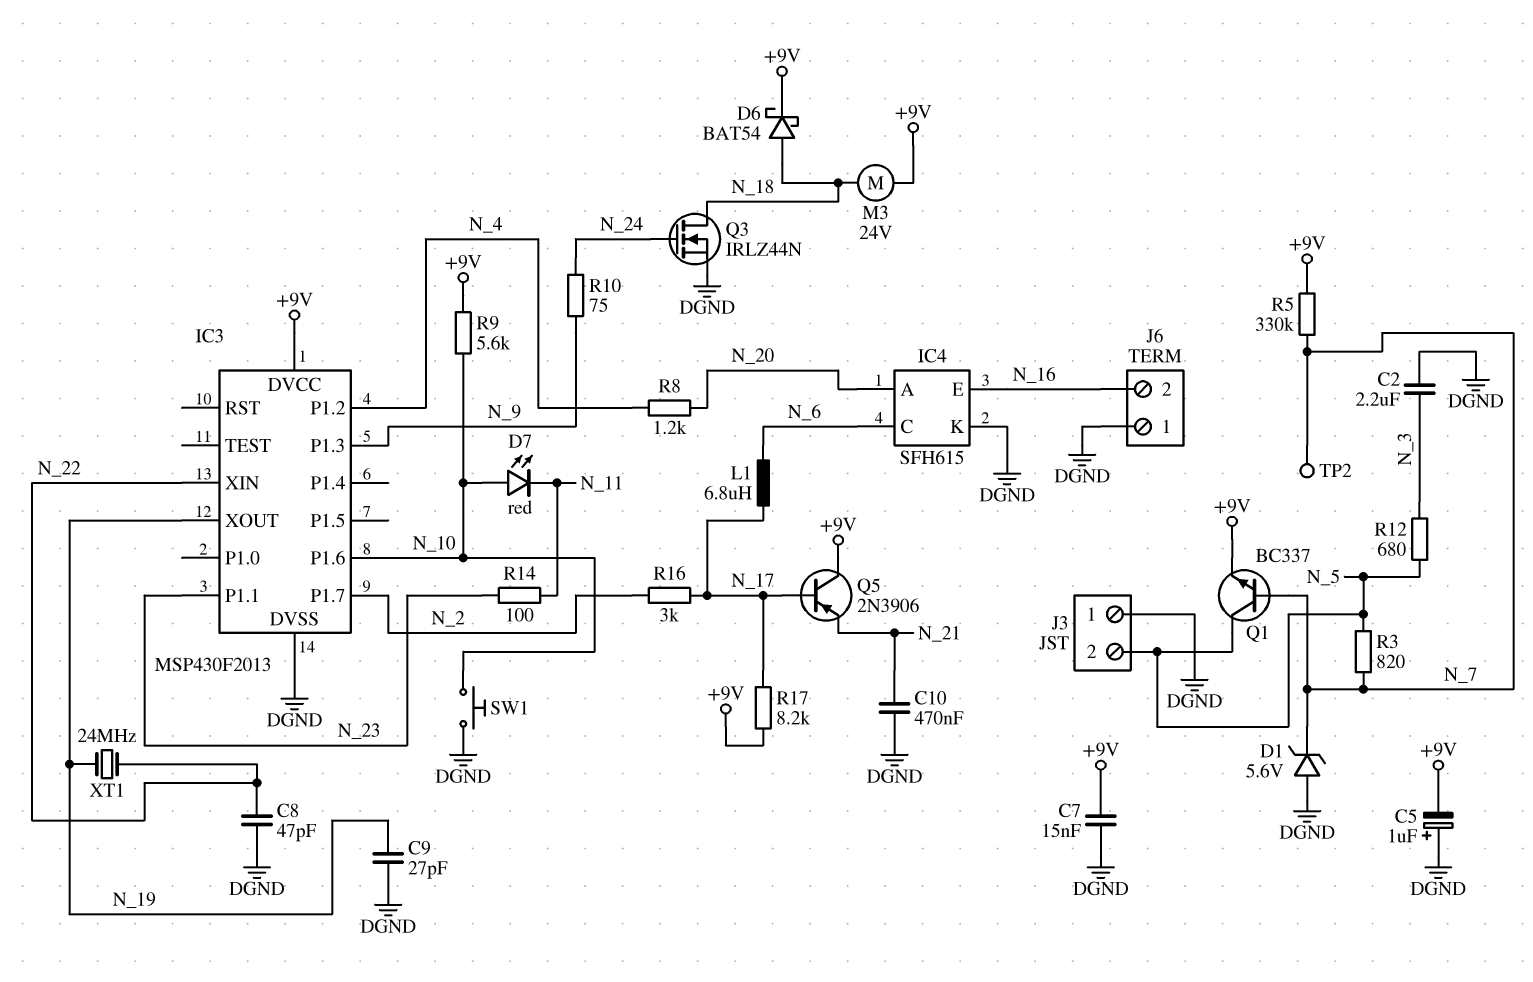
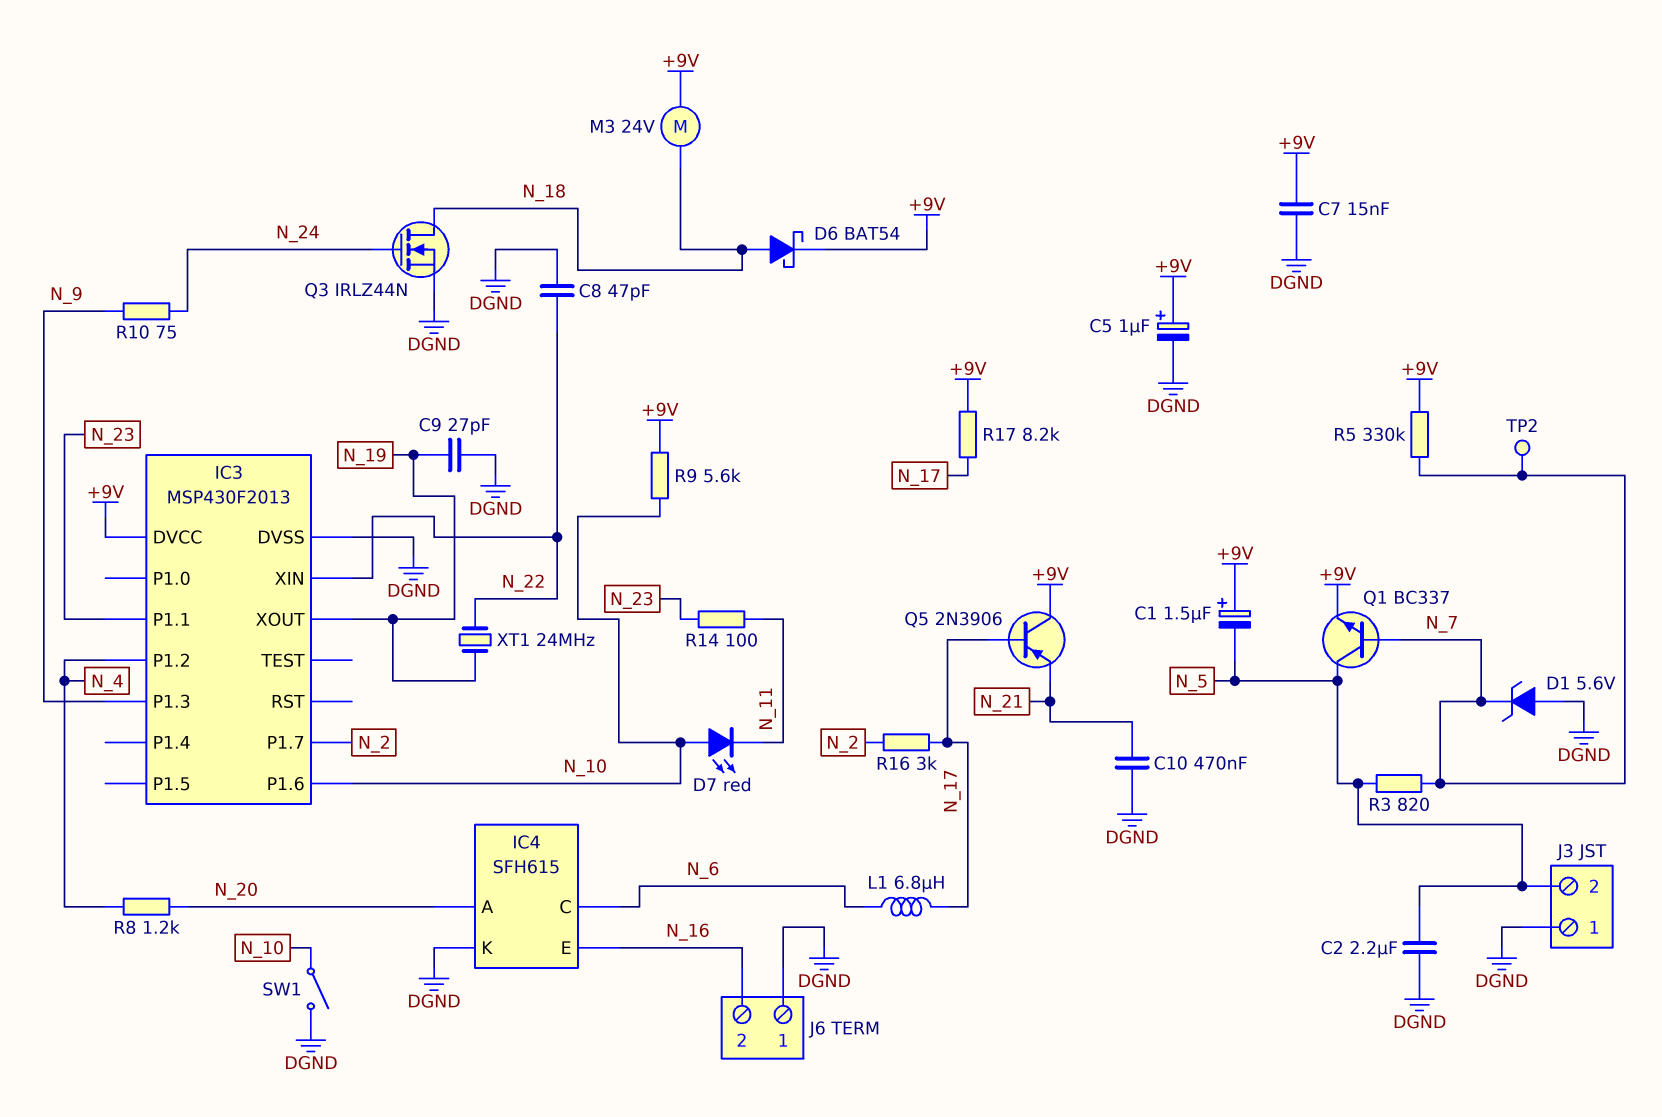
C1: none -> 1.5uF (plus +9V, minus N_5)
C2: 2.2uF (DGND, N_3) -> 2.2uF (DGND, N_5)
C5: 1uF (plus DGND, minus +9V) -> 1uF (plus +9V, minus DGND)
R12: 680 (N_3, N_5) -> none
SW1: button (DGND, N_10) -> switch (DGND, N_10)

